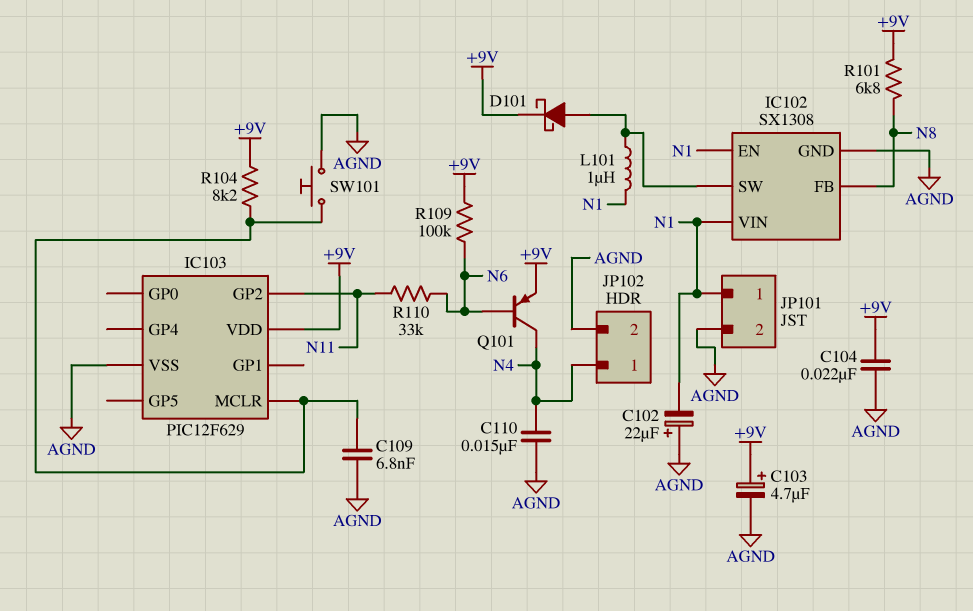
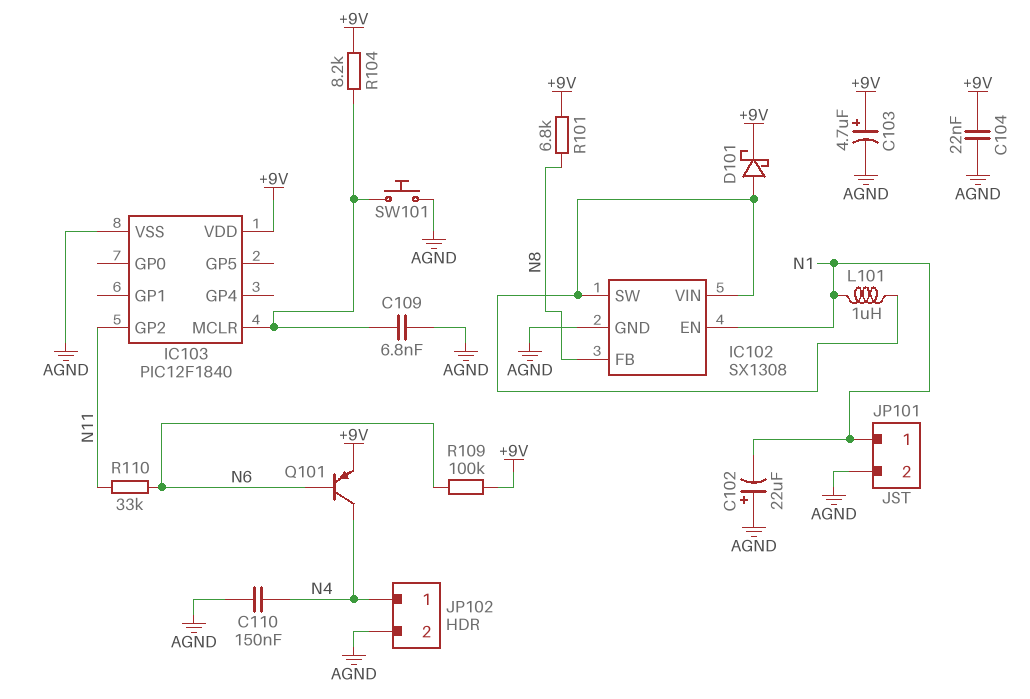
C110: 15nF (AGND, N4) -> 150nF (AGND, N4)
IC102 pin VIN: N1 -> IC102/SW
IC103: PIC12F629 -> PIC12F1840

